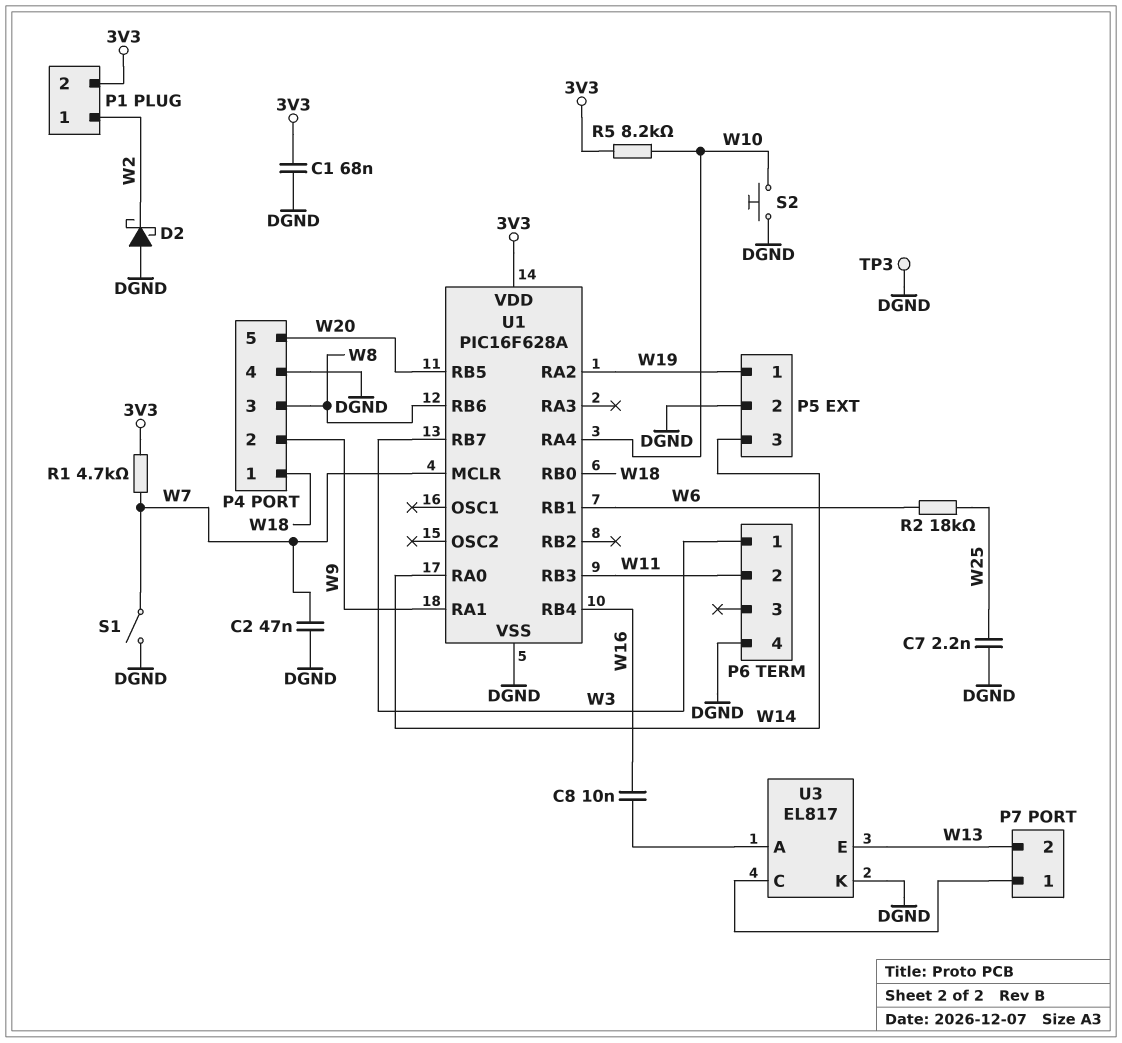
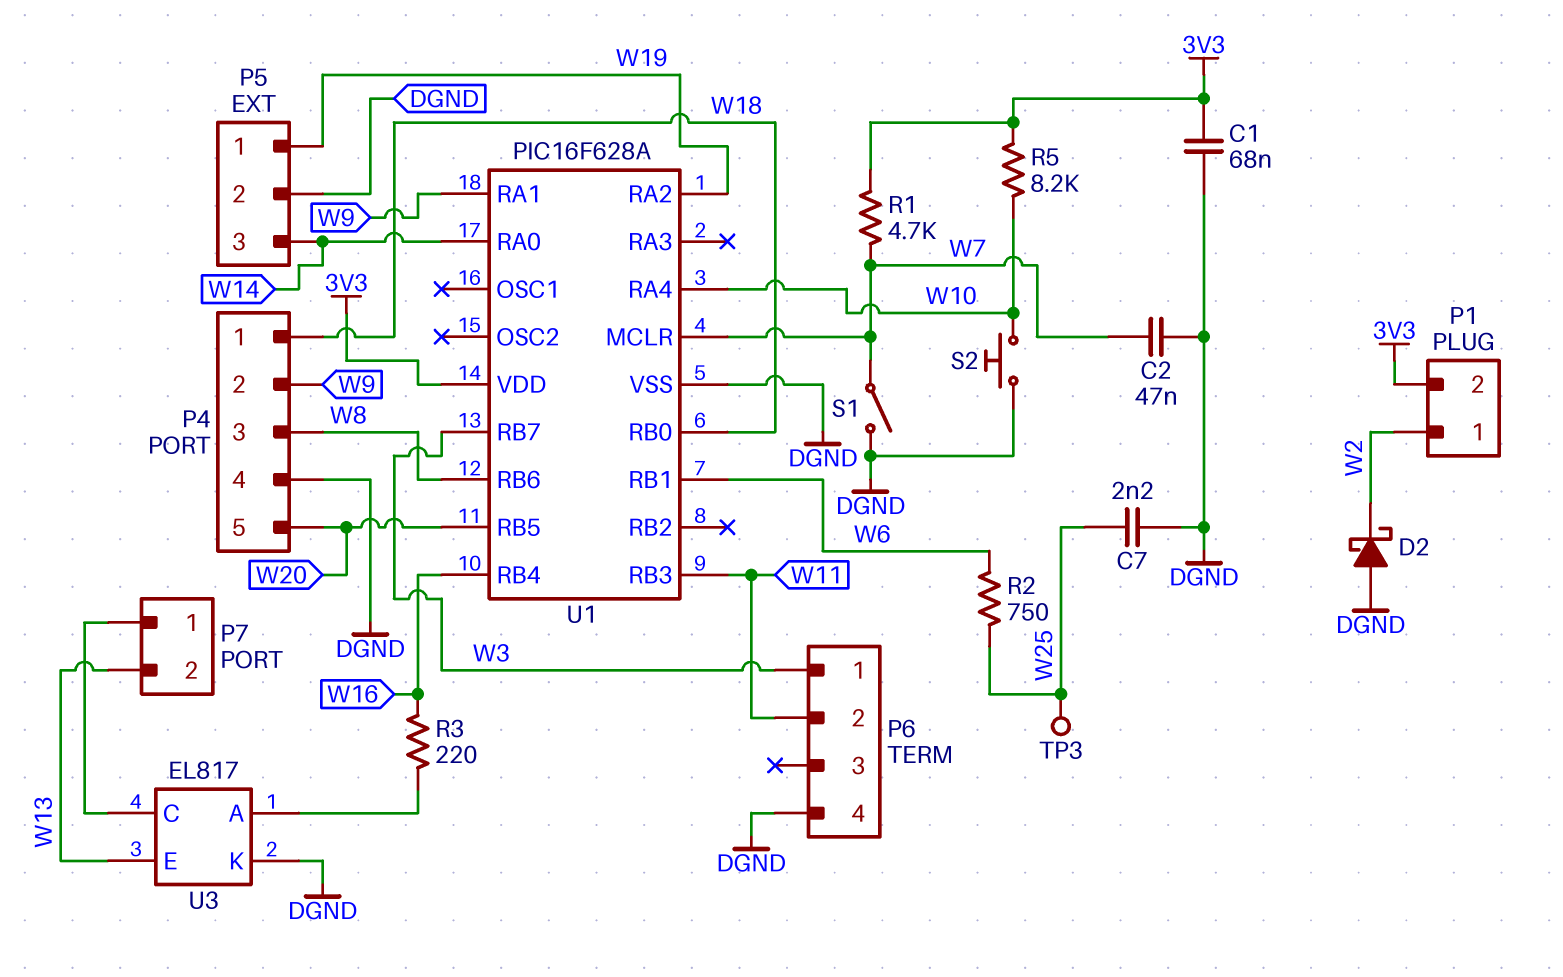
C8: 10nF (U3/A, W16) -> none
R2: 18k (W6, W25) -> 750 (W6, W25)
R3: none -> 220 (U3/A, W16)
TP3: test point (DGND) -> test point (W25)

